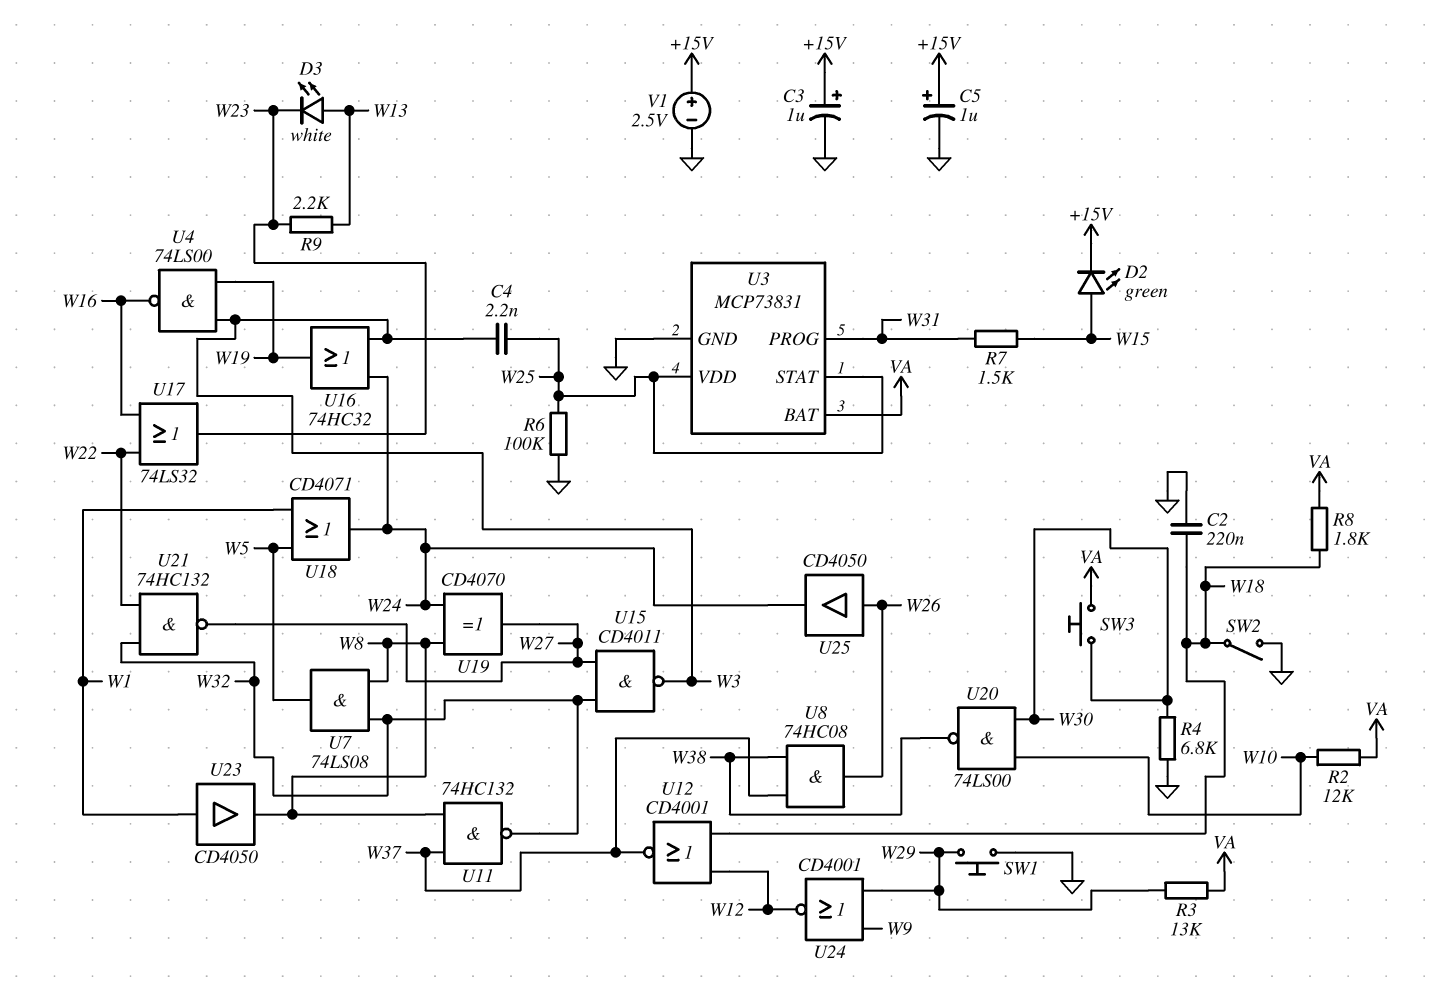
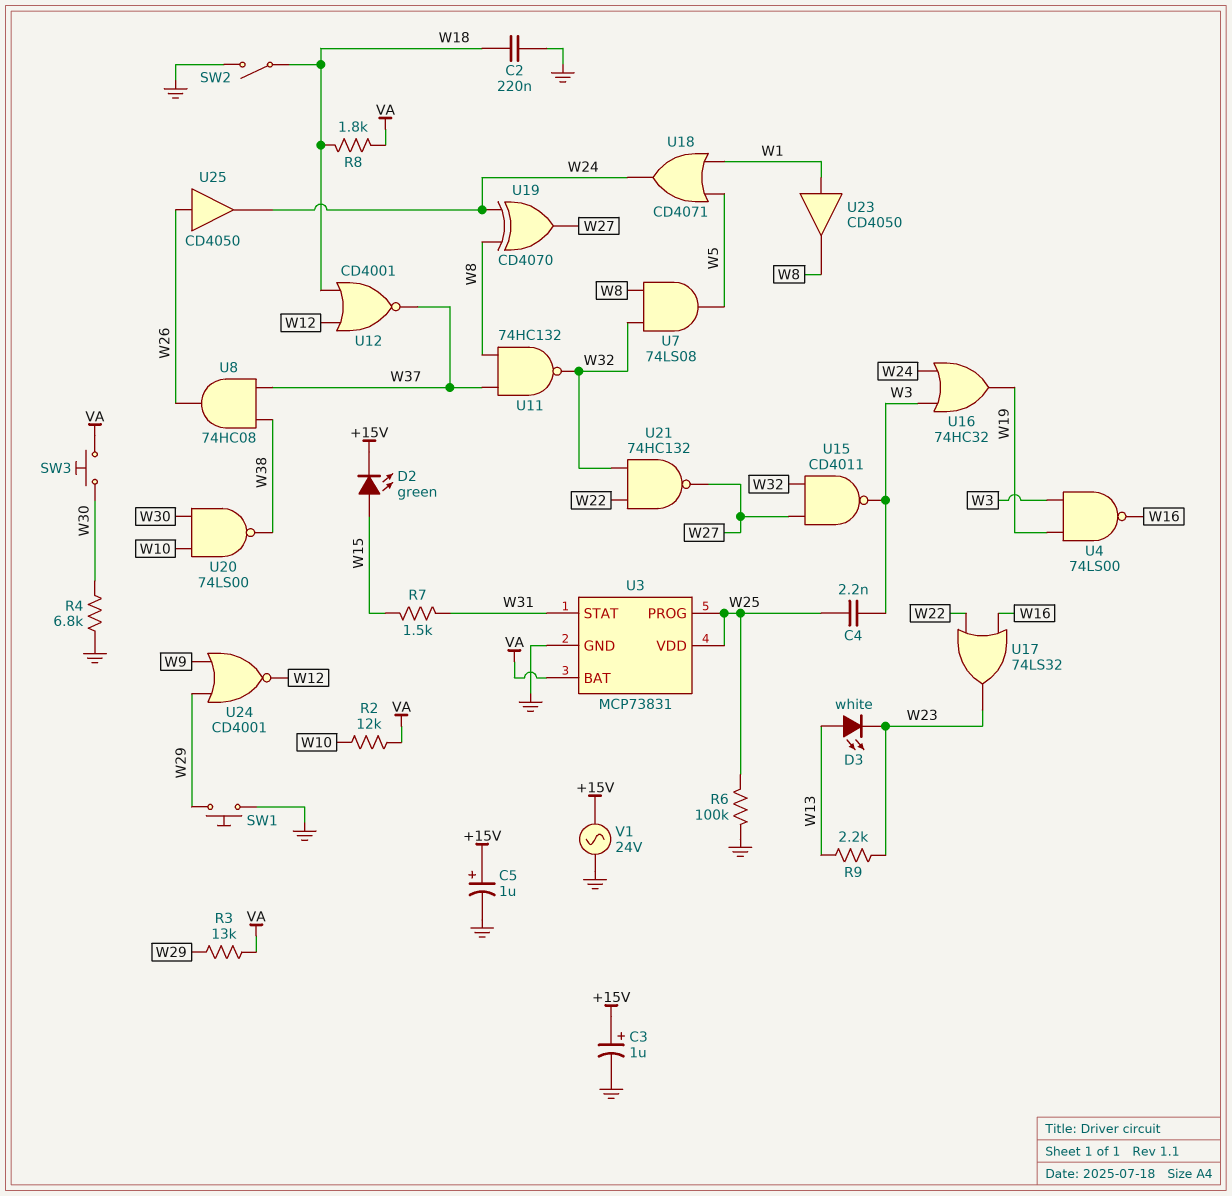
U3 pin PROG: W31 -> W25
U3 pin STAT: W25 -> W31
V1: 2.5V (plus +15V, minus GND) -> AC 24V (+15V, GND)

